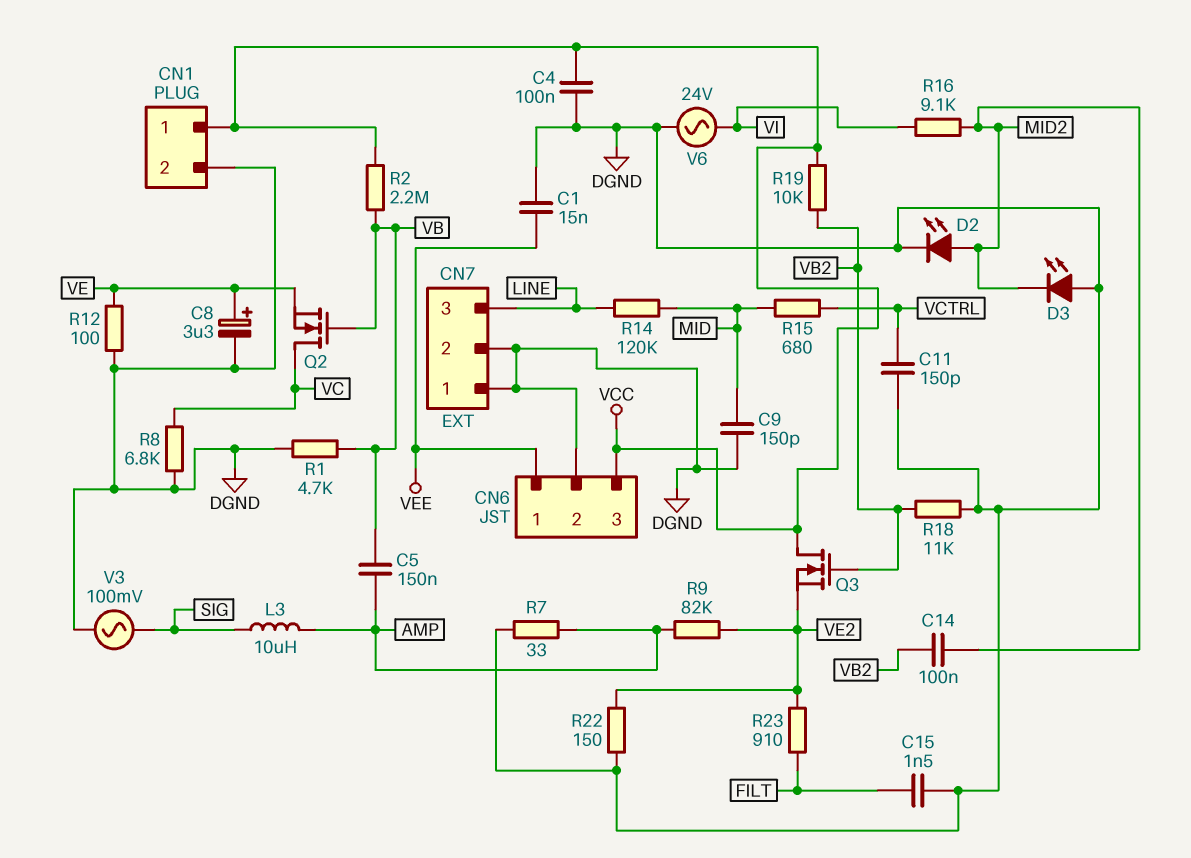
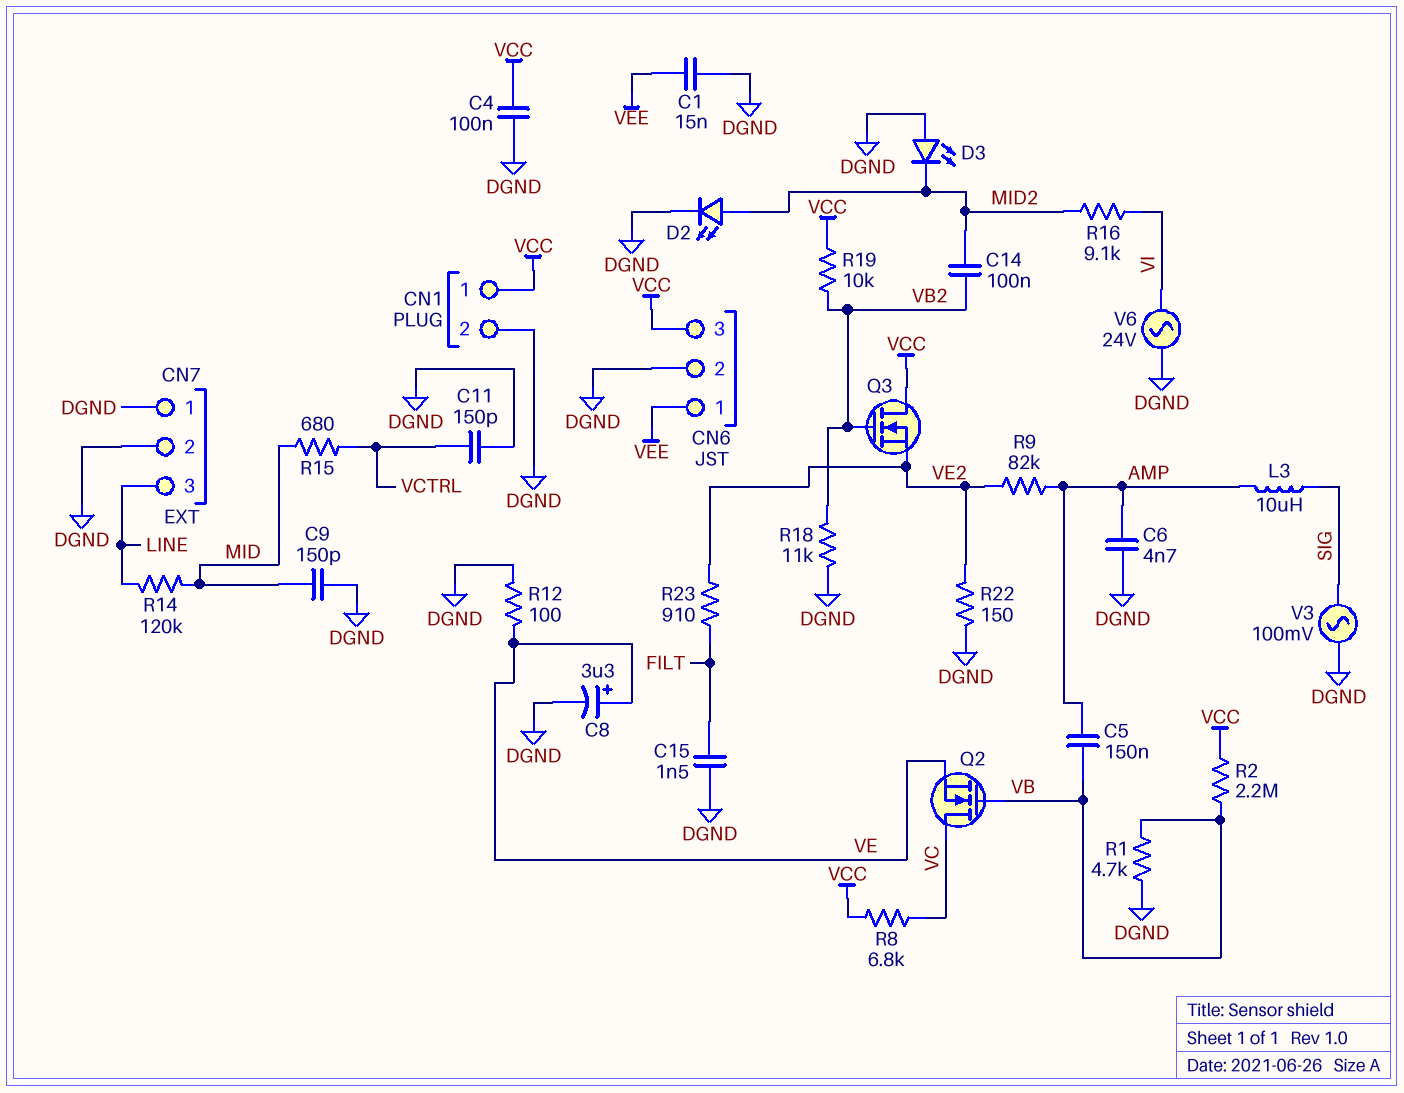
C6: none -> 4.7nF (AMP, DGND)
R7: 33 (AMP, DGND) -> none
R8: 6.8k (DGND, VC) -> 6.8k (VC, VCC)

